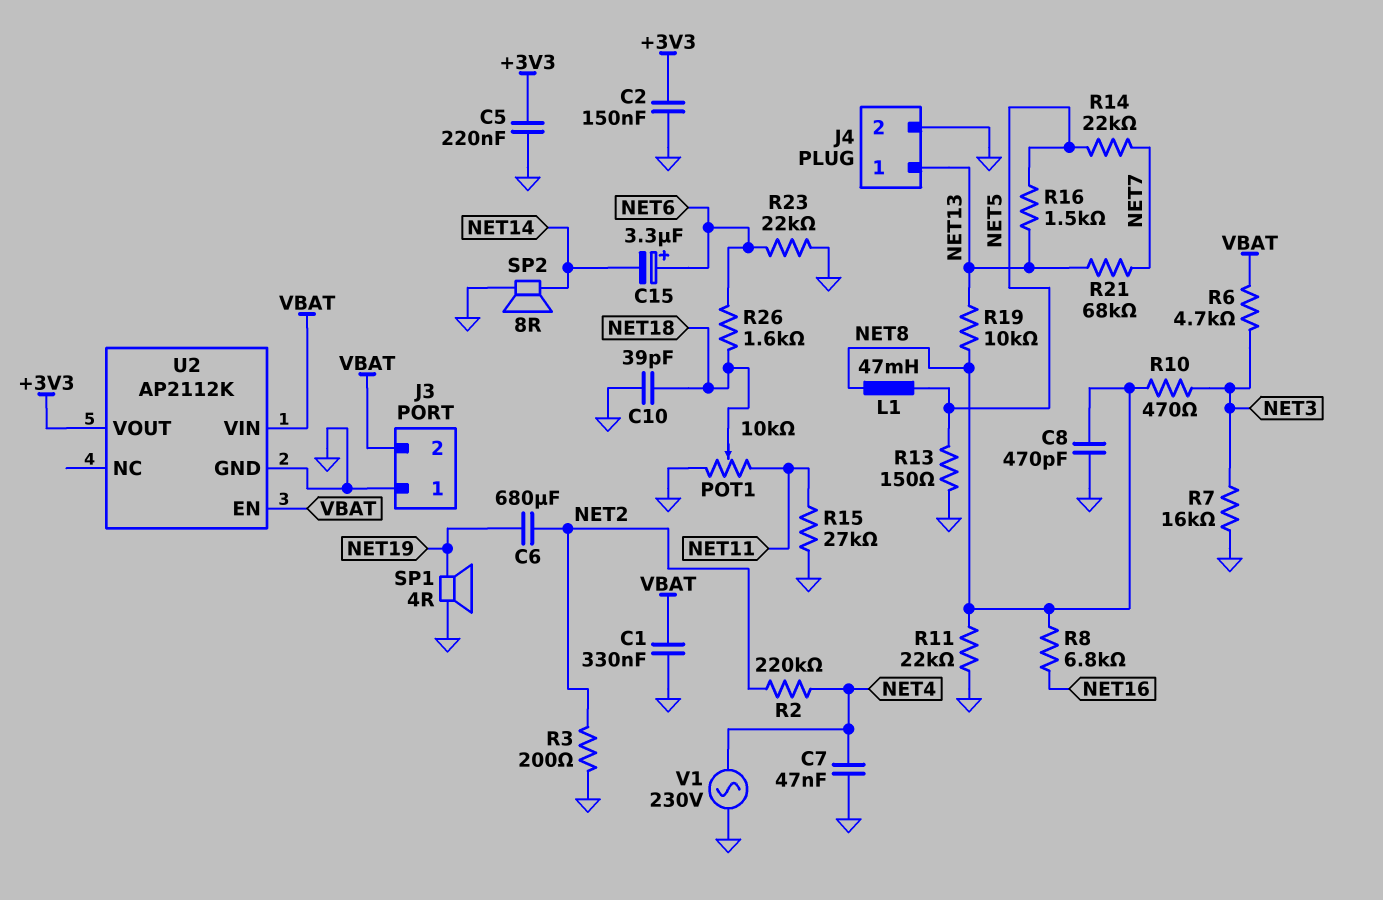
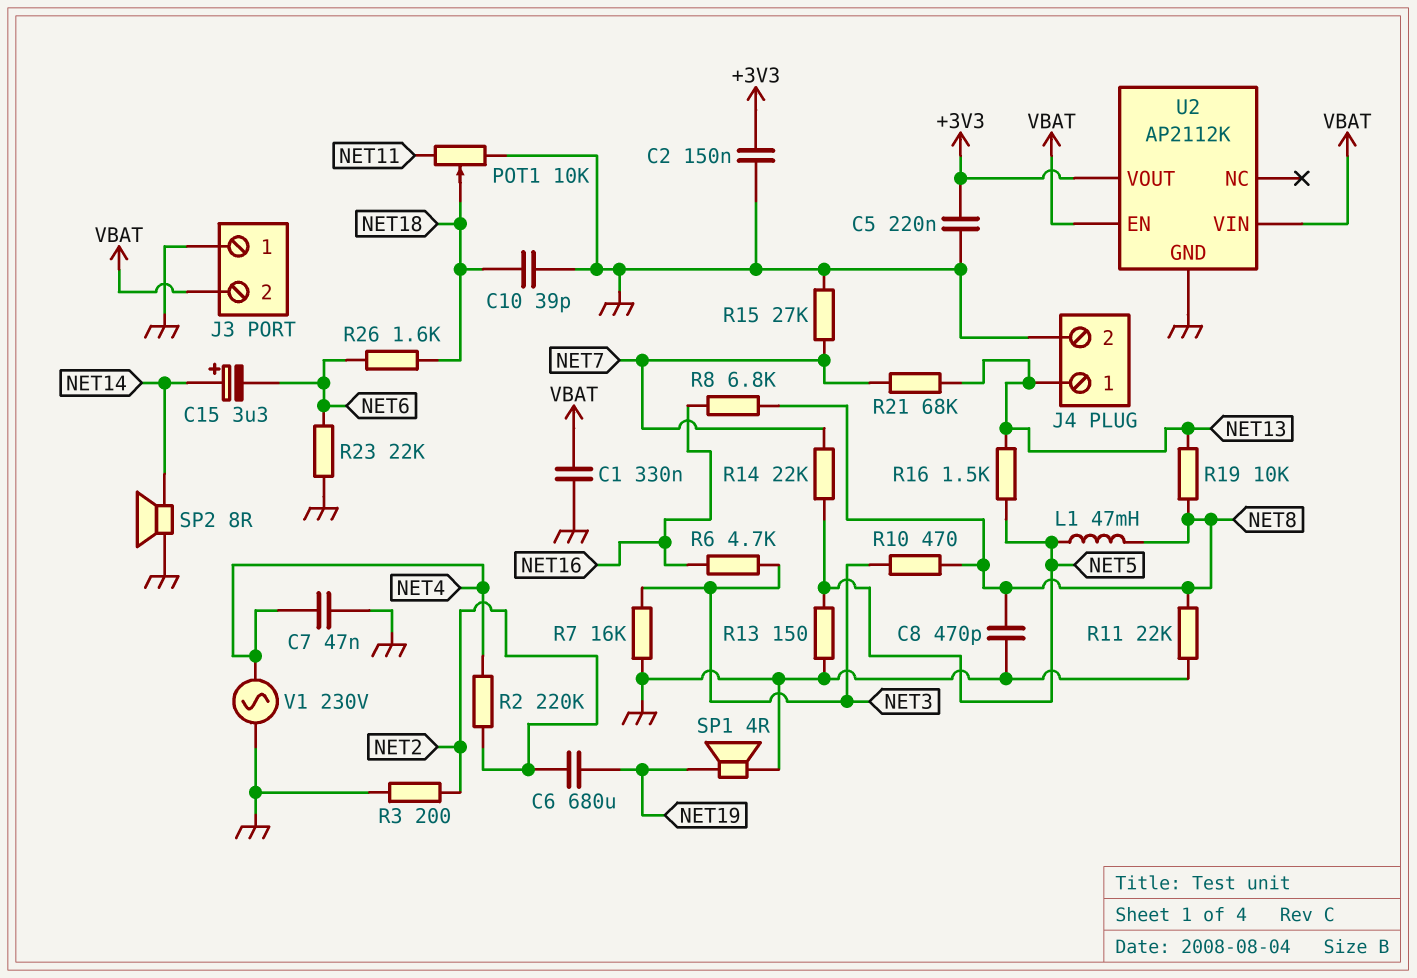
C15: 3.3uF (plus NET6, minus NET14) -> 3.3uF (plus NET14, minus NET6)
R6: 4.7k (NET3, VBAT) -> 4.7k (NET3, NET16)
R15: 27k (GND, NET11) -> 27k (GND, NET7)

